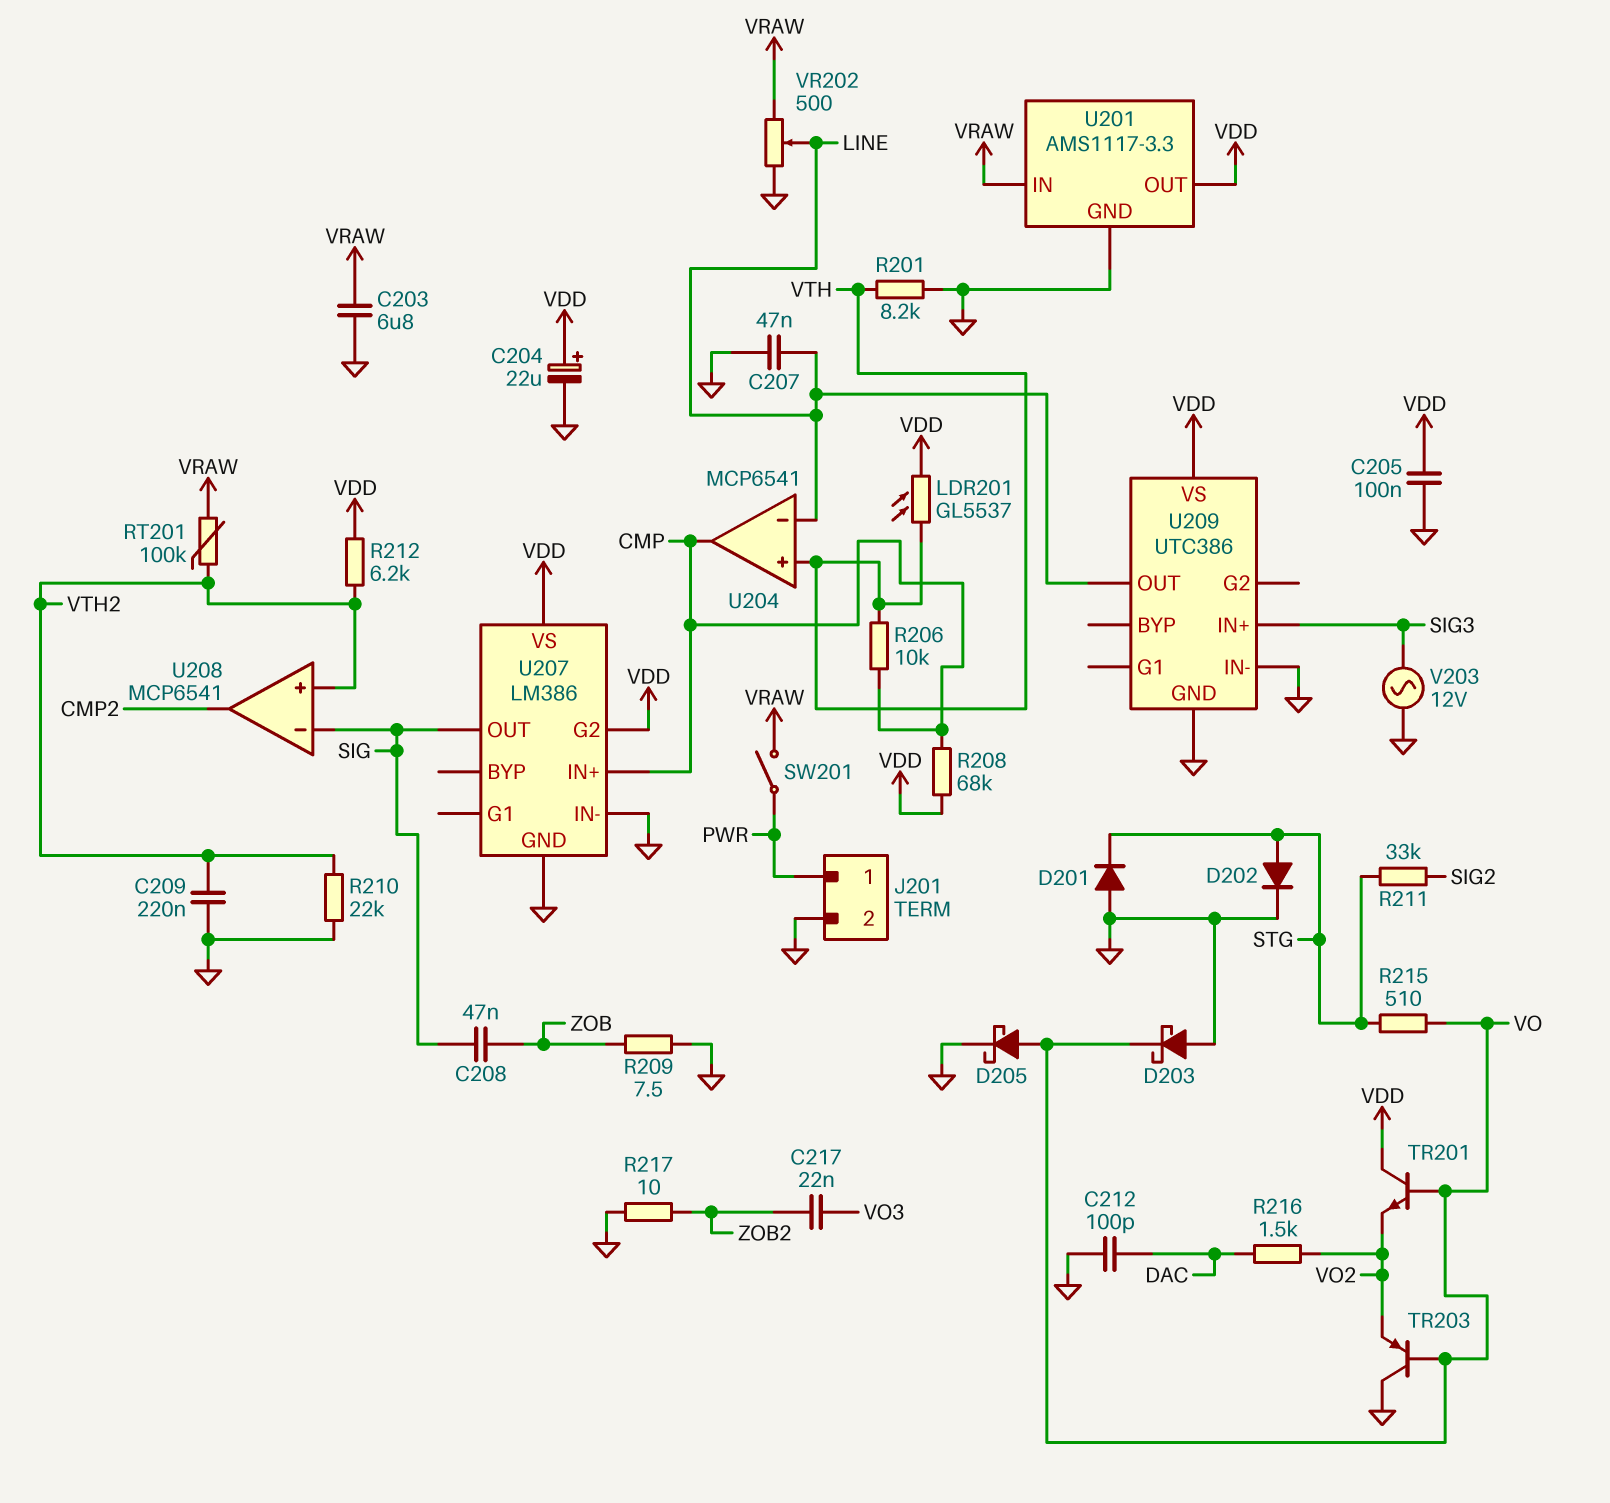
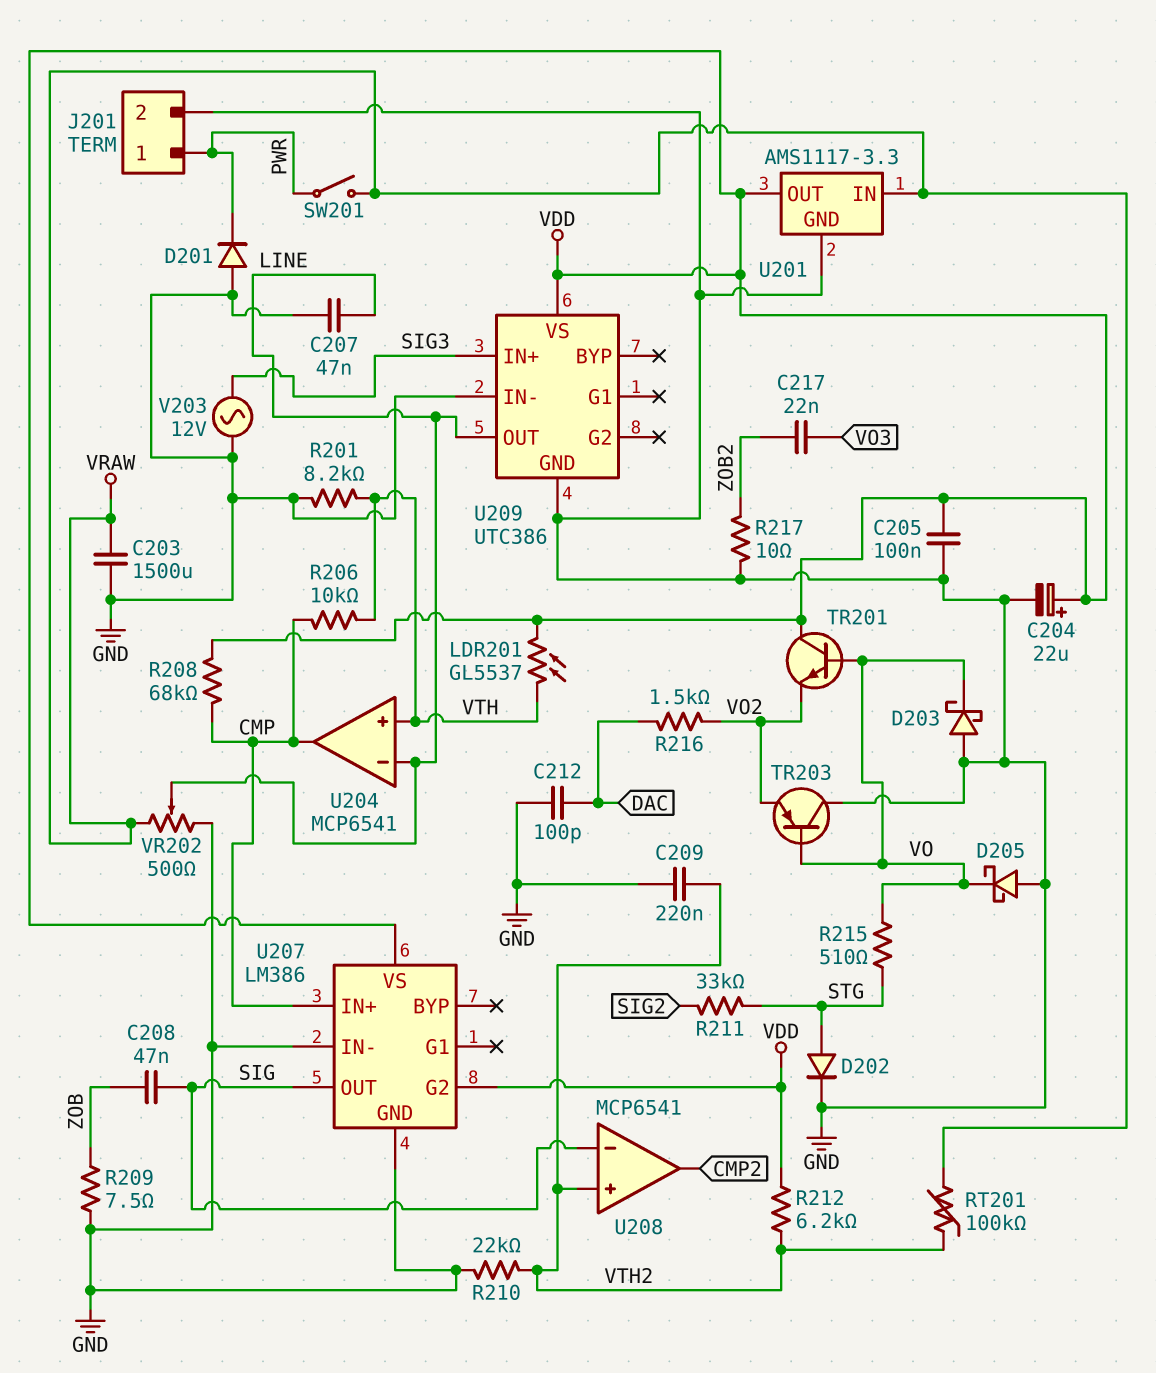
C203: 6.8uF (GND, VRAW) -> 1500uF (GND, VRAW)
D201: diode (A GND, K STG) -> diode (A GND, K PWR)
D205: schottky (A VO, K GND) -> schottky (A GND, K VO)

